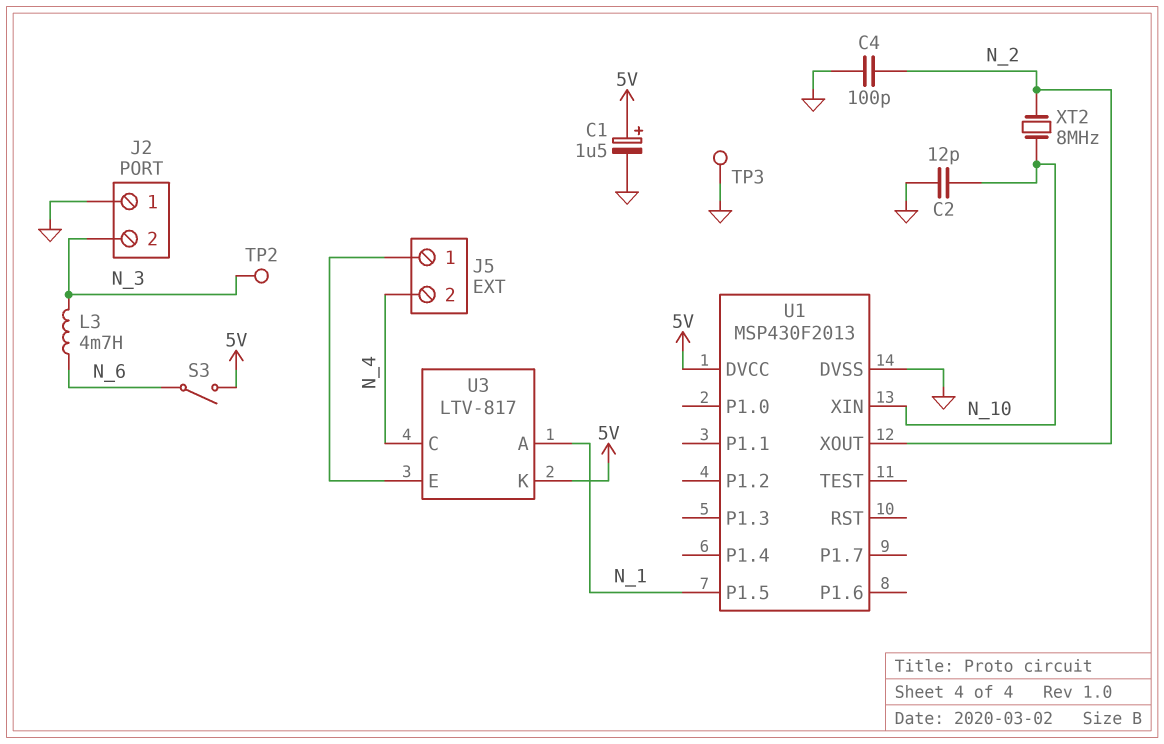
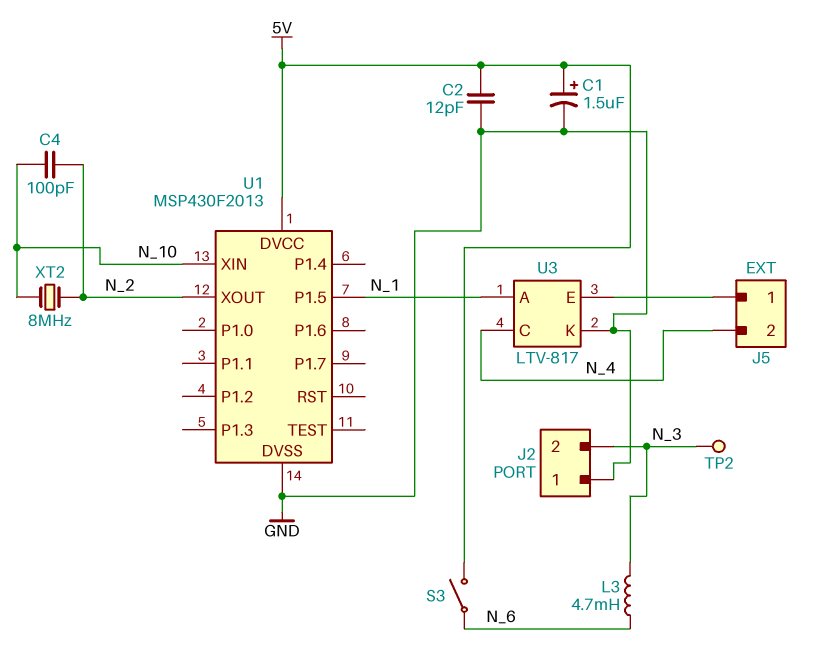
C2: 12pF (GND, N_10) -> 12pF (5V, GND)
C4: 100pF (GND, N_2) -> 100pF (N_2, N_10)
TP3: test point (GND) -> none
U3 pin K: 5V -> GND

